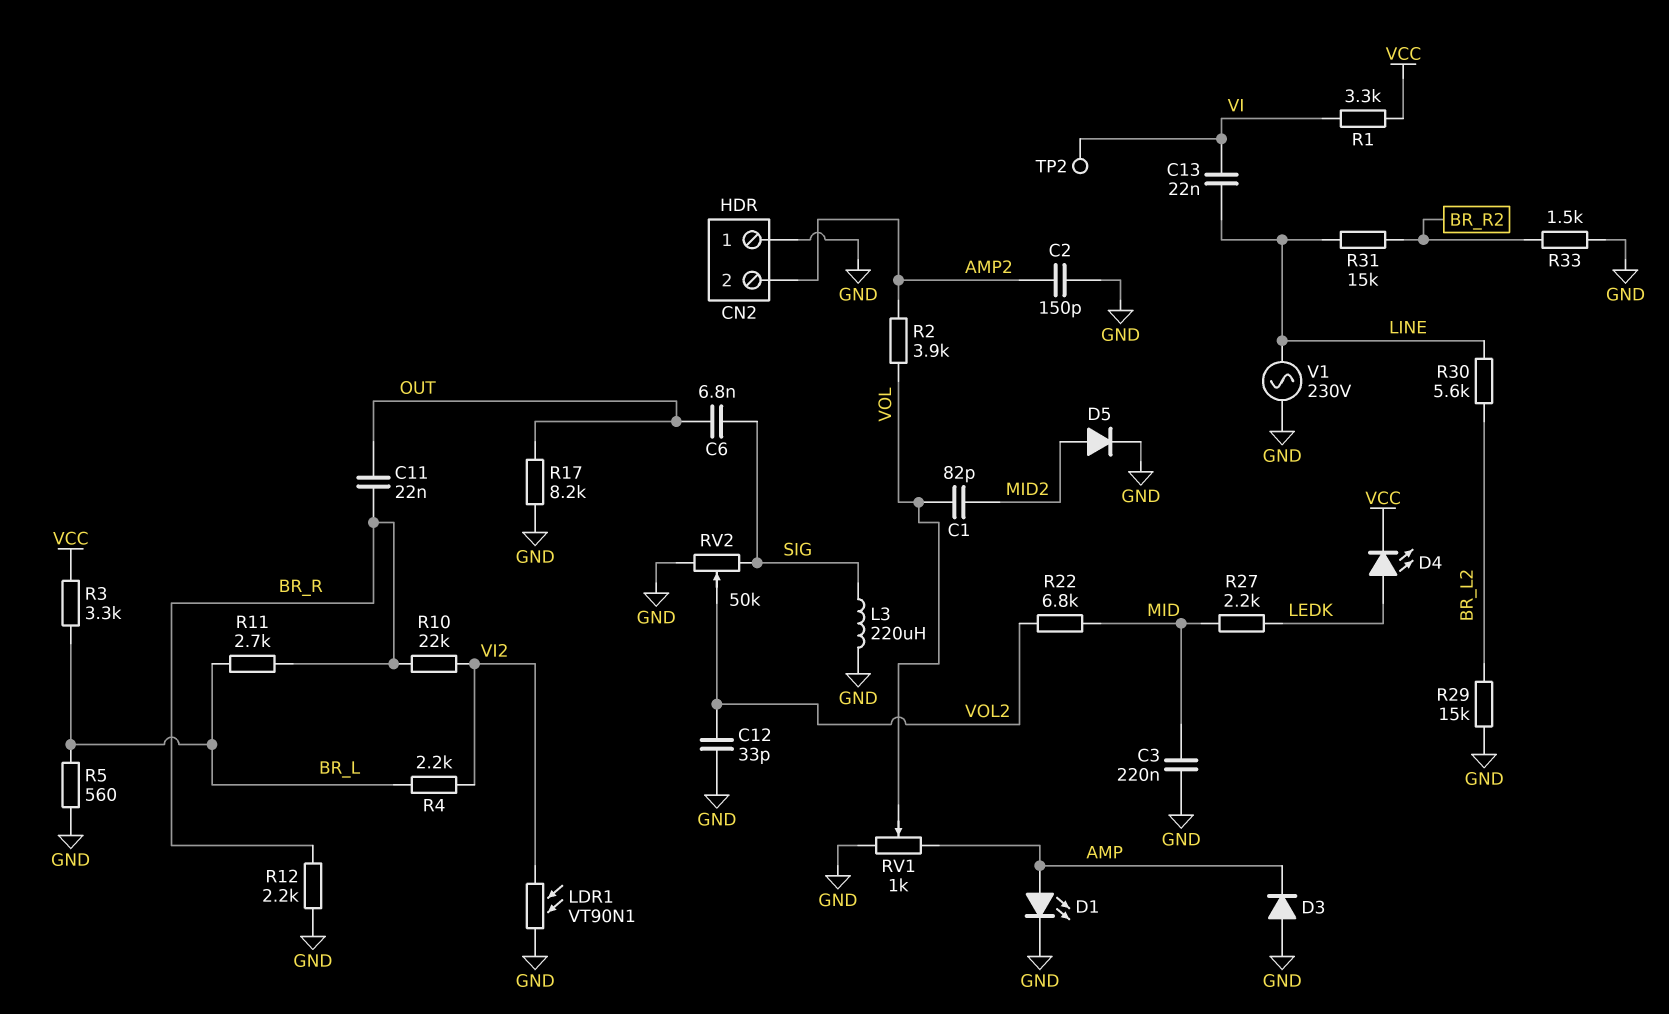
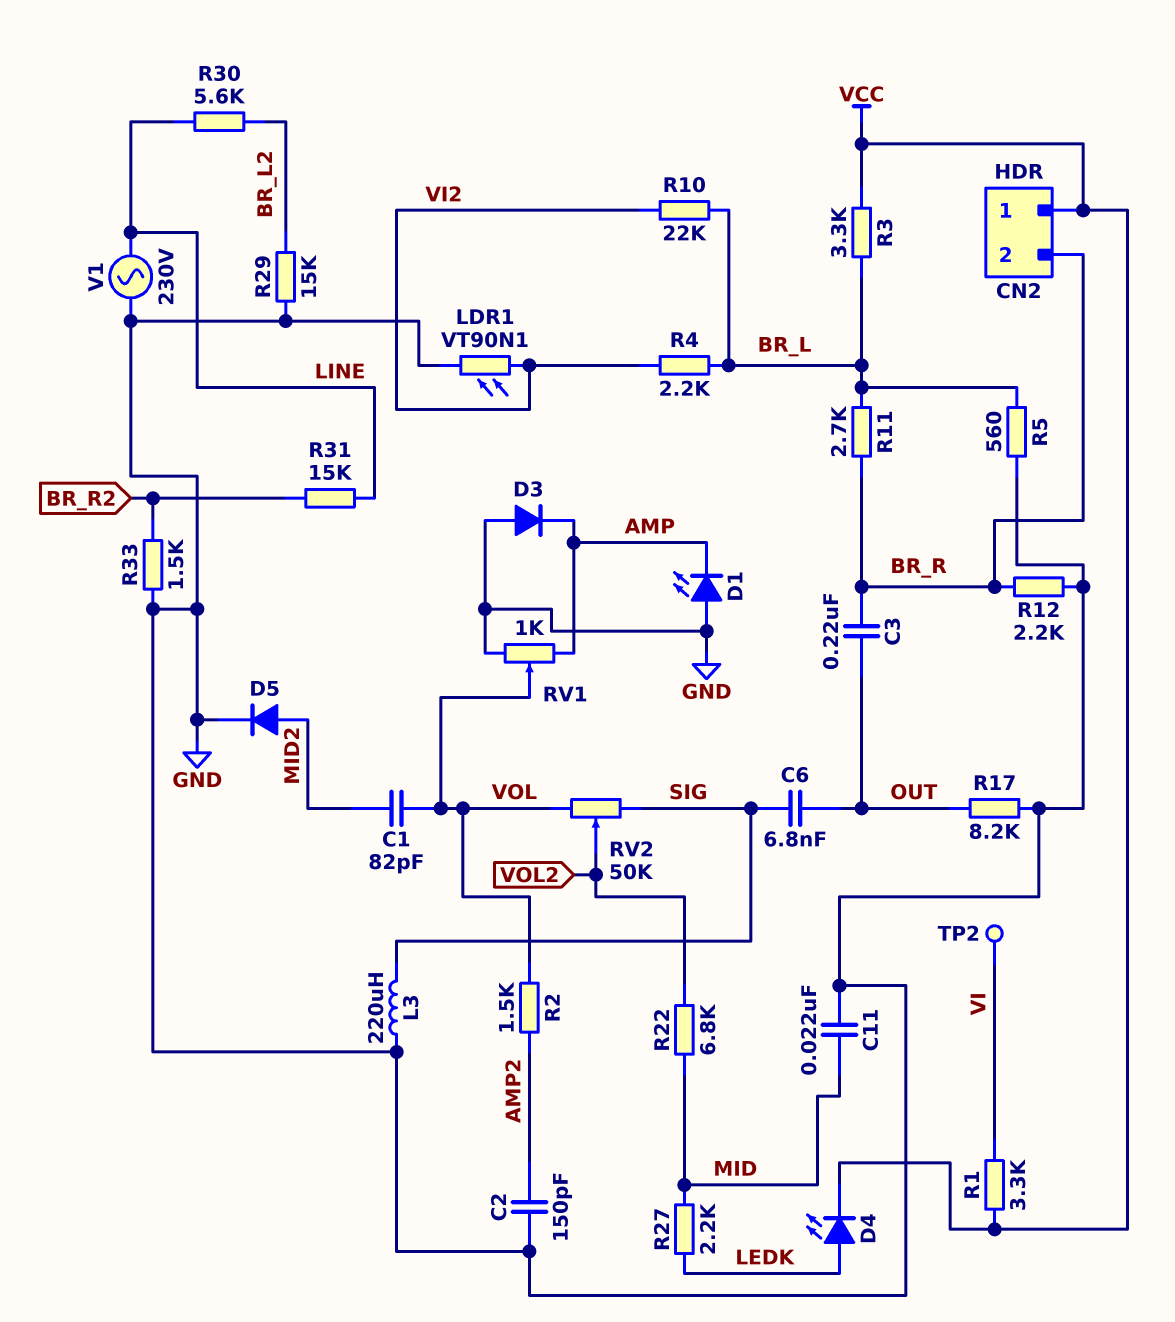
C3: 220nF (GND, MID) -> 220nF (BR_R, OUT)
C11: 22nF (BR_R, OUT) -> 22nF (GND, MID)
C12: 33pF (GND, VOL2) -> none
C13: 22nF (LINE, VI) -> none
CN2 pin 1: GND -> VCC
CN2 pin 2: AMP2 -> BR_R
D1: LED (A AMP, K GND) -> LED (A GND, K AMP)
R2: 3.9k (AMP2, VOL) -> 1.5k (AMP2, VOL)
R10: 22k (BR_R, VI2) -> 22k (BR_L, VI2)
RV2: 50k (GND, SIG, wiper VOL2) -> 50k (SIG, VOL, wiper VOL2)

